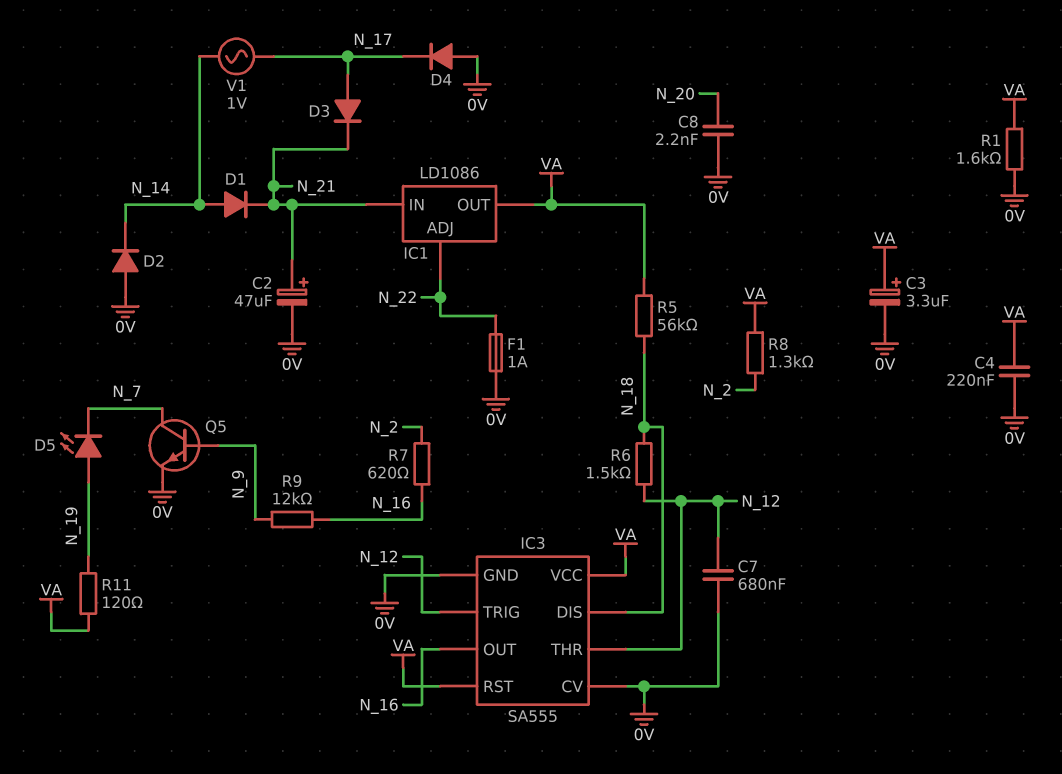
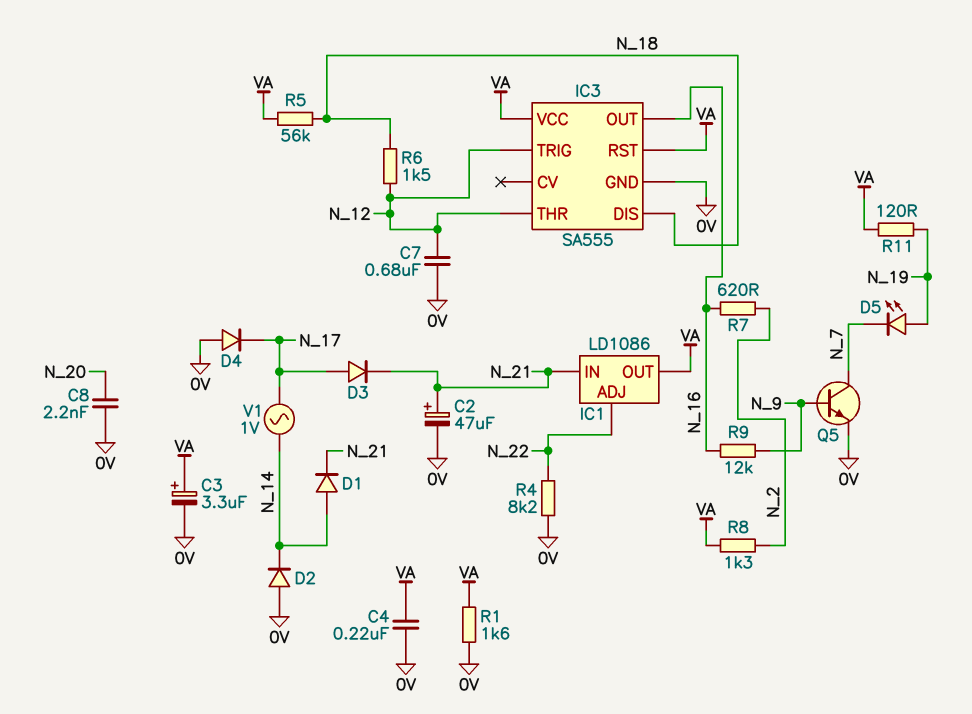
F1: 1A (0V, N_22) -> none
IC3 pin CV: 0V -> none
R4: none -> 8.2k (0V, N_22)

